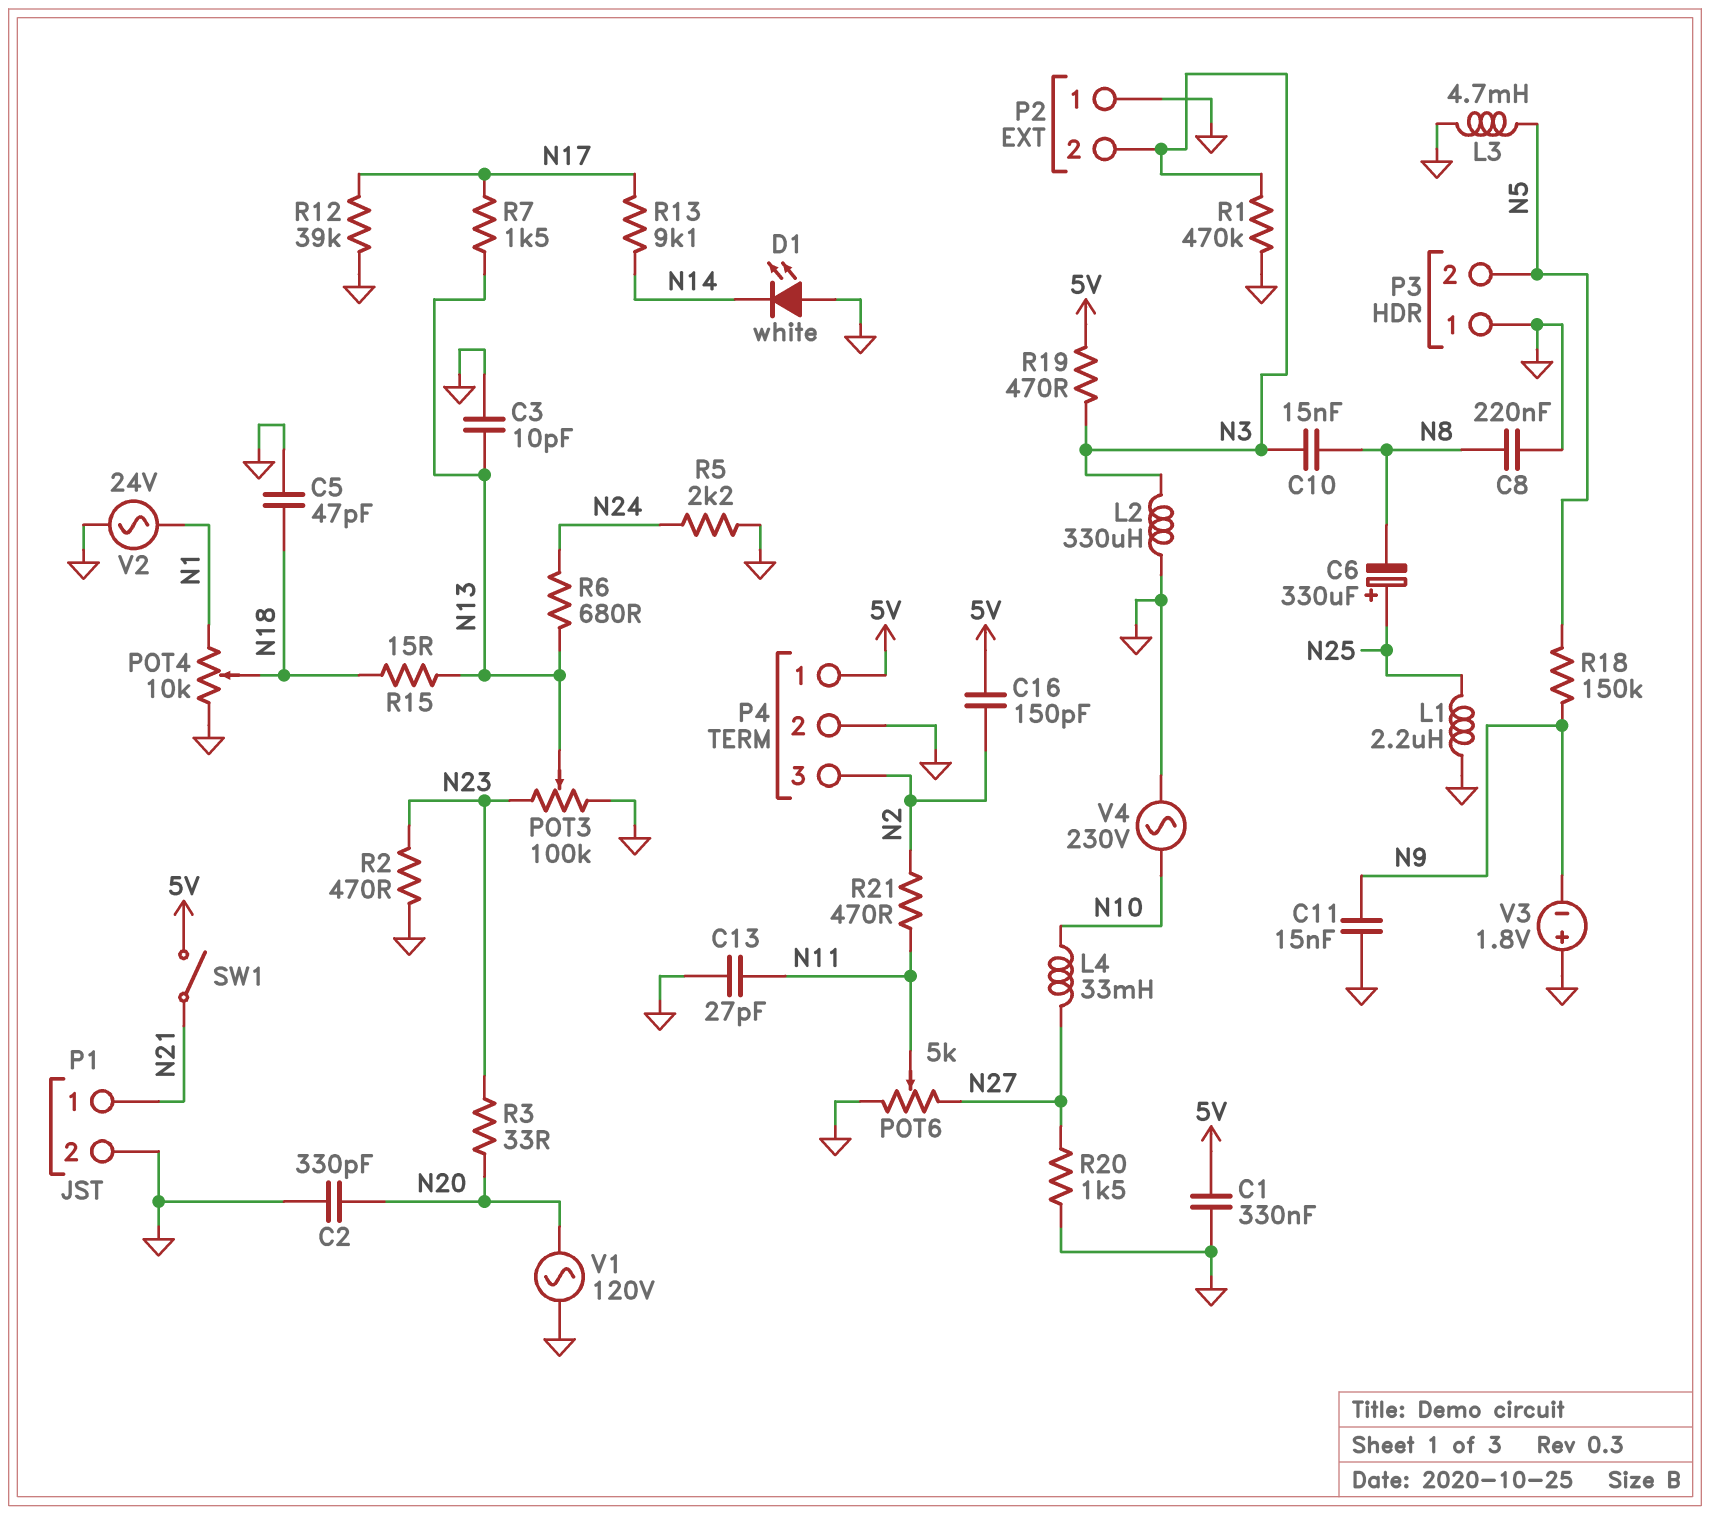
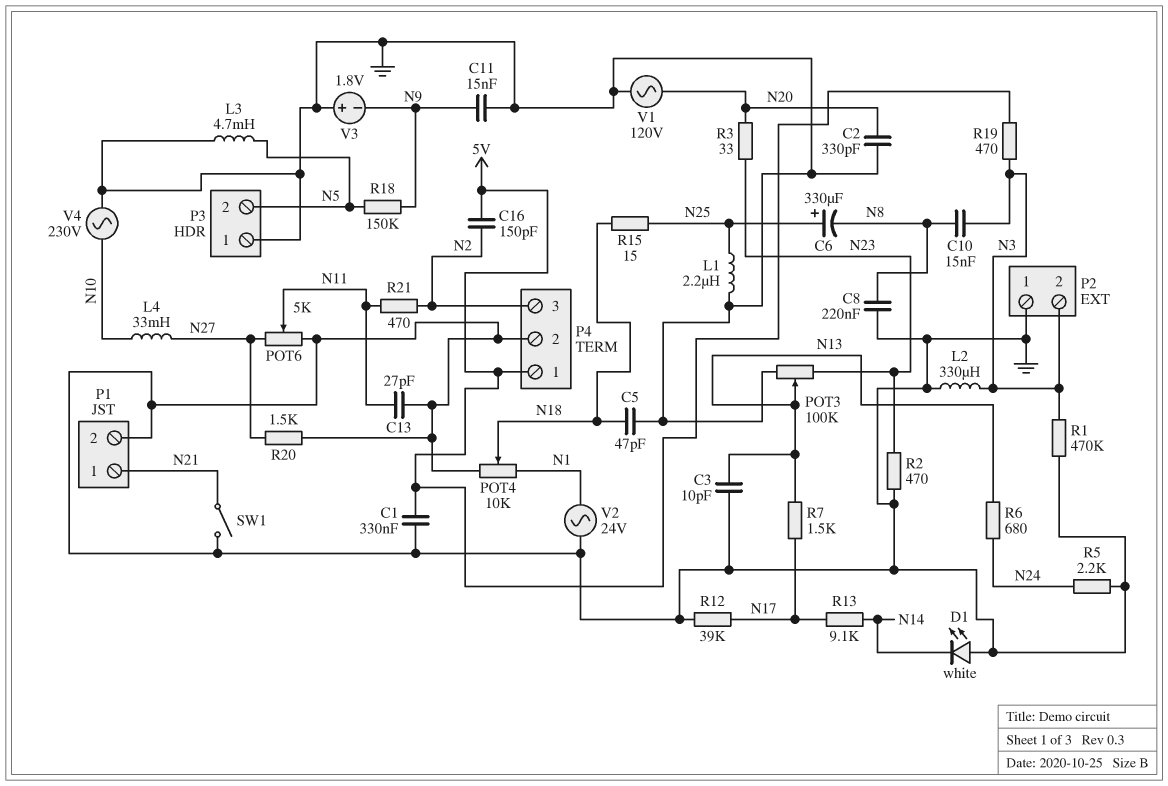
R15: 15 (N13, N18) -> 15 (N18, N25)
SW1: switch (5V, N21) -> switch (GND, N21)

